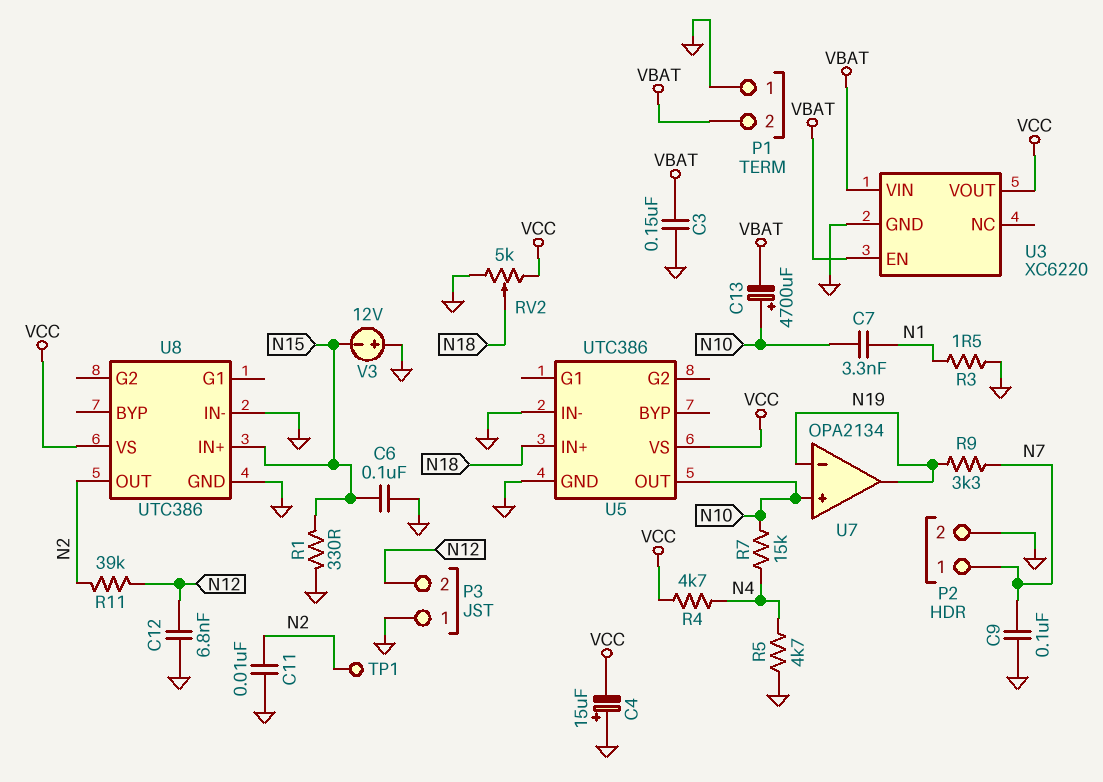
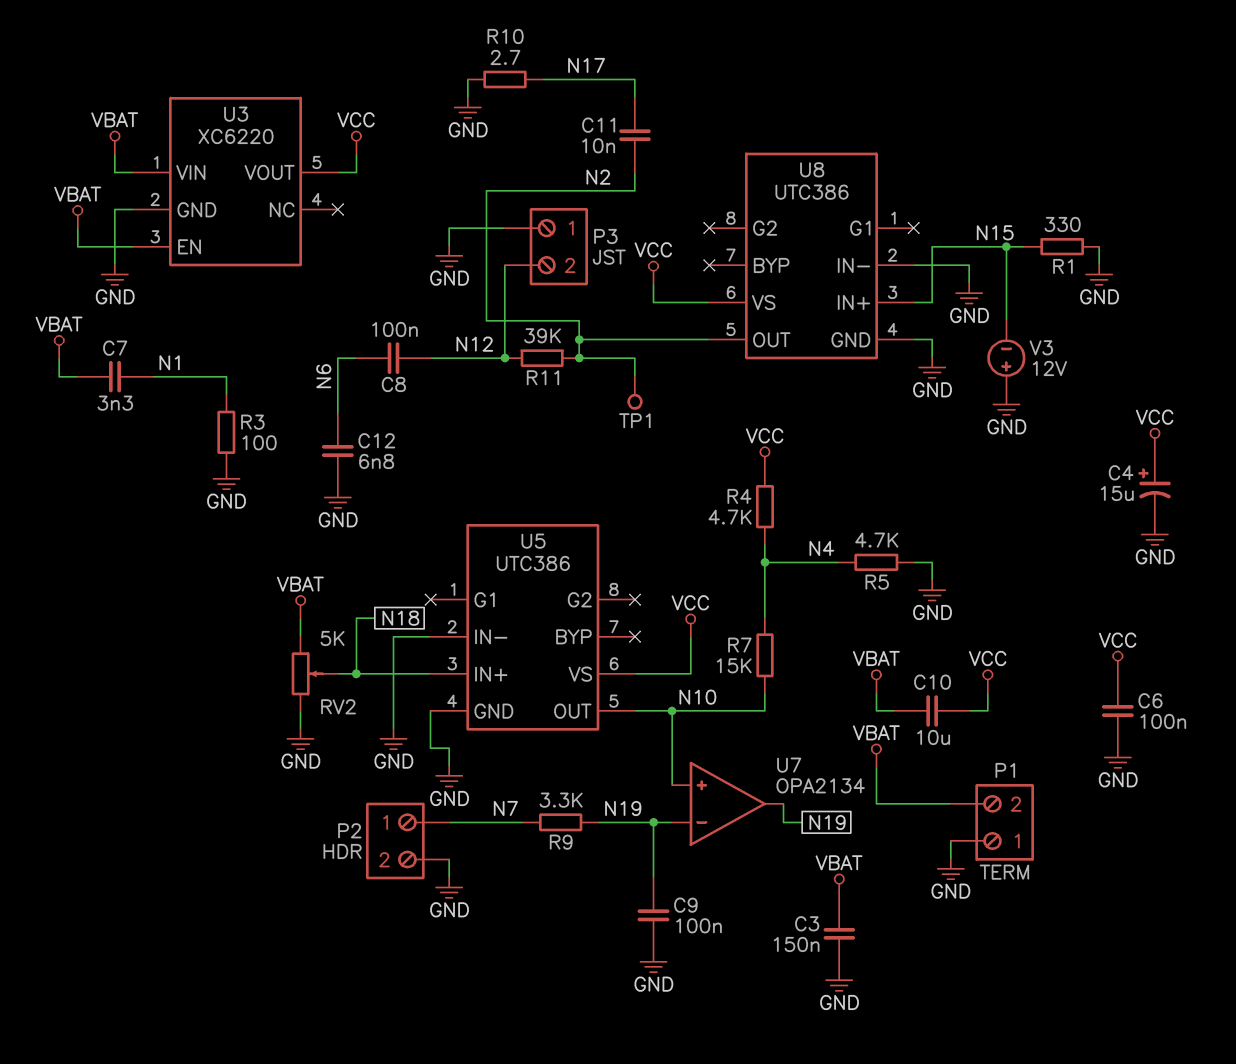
C4: 15uF (plus GND, minus VCC) -> 15uF (plus VCC, minus GND)
C6: 100nF (GND, N15) -> 100nF (GND, VCC)
C7: 3.3nF (N1, N10) -> 3.3nF (N1, VBAT)
C8: none -> 100nF (N6, N12)
C9: 100nF (GND, N7) -> 100nF (GND, N19)
C10: none -> 10uF (VBAT, VCC)
C11: 10nF (GND, N2) -> 10nF (N2, N17)
C12: 6.8nF (GND, N12) -> 6.8nF (GND, N6)
C13: 4700uF (plus N10, minus VBAT) -> none
R3: 1.5 (GND, N1) -> 100 (GND, N1)
R10: none -> 2.7 (GND, N17)
RV2: 5k (GND, VCC, wiper N18) -> 5k (GND, VBAT, wiper N18)

